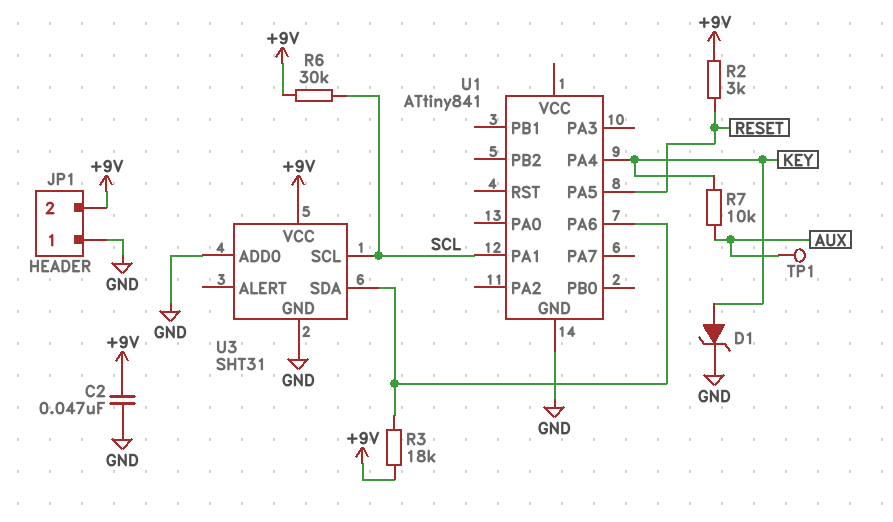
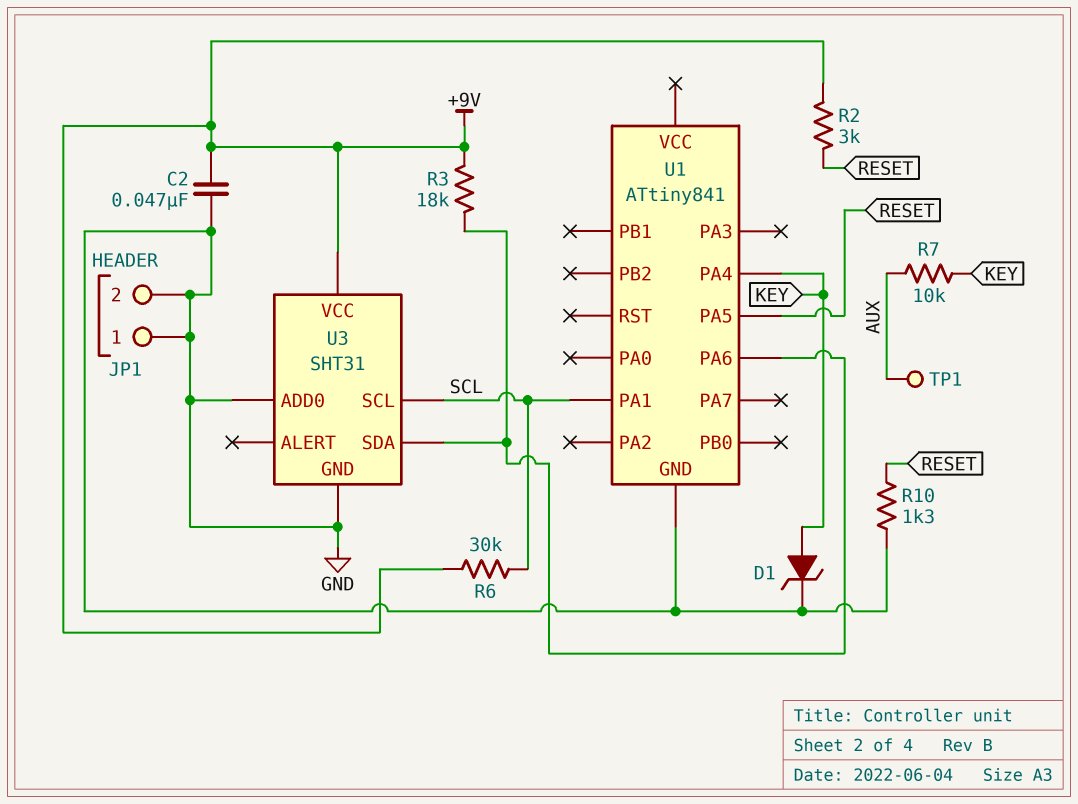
JP1 pin 2: +9V -> GND
R10: none -> 1.3k (GND, RESET)

